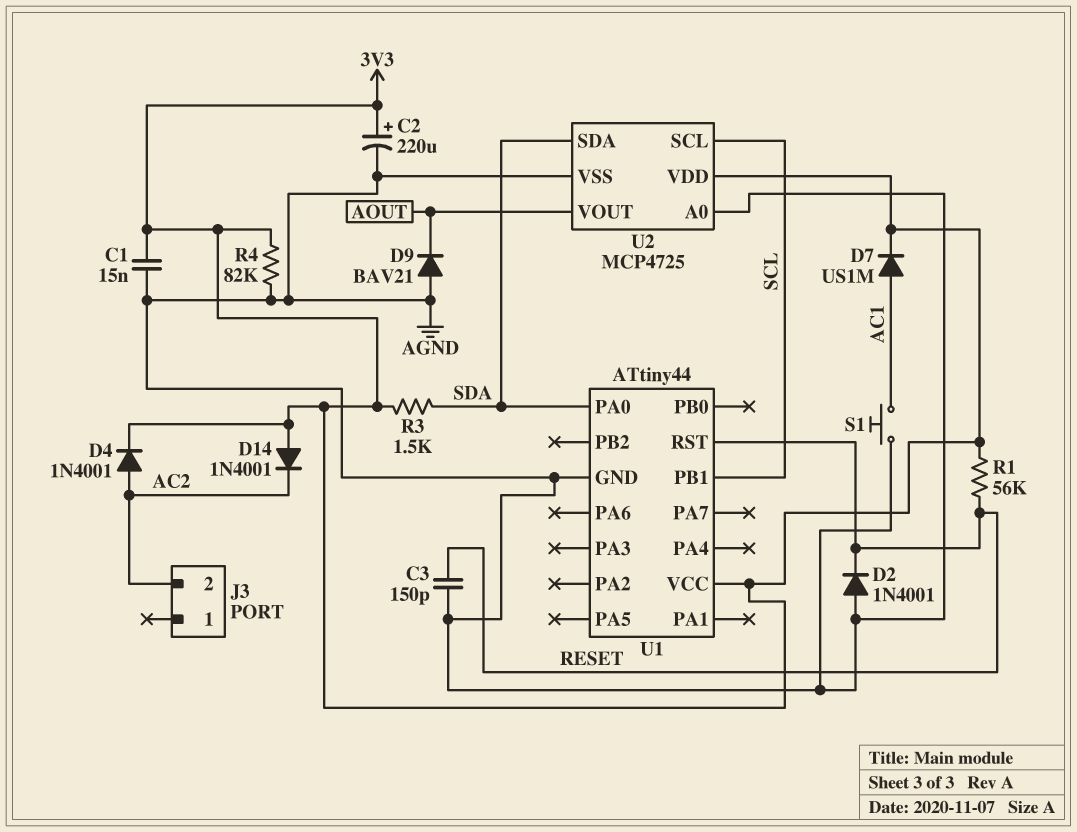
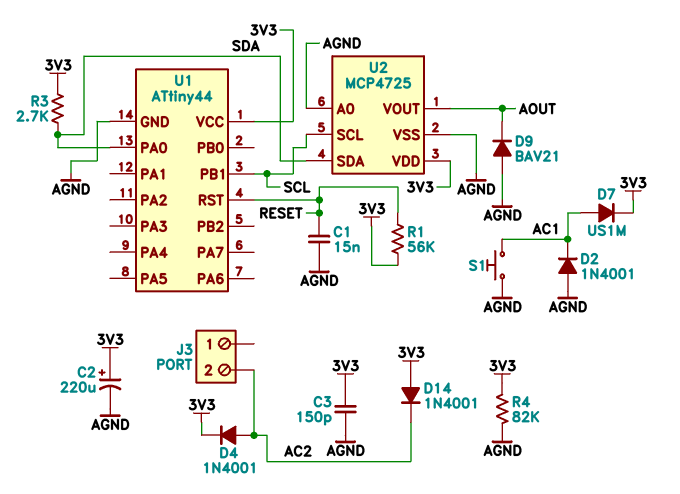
C1: 15nF (3V3, AGND) -> 15nF (AGND, RESET)
C3: 150pF (AGND, RESET) -> 150pF (3V3, AGND)
D2: diode 1N4001 (A AGND, K RESET) -> diode 1N4001 (A AGND, K AC1)
R3: 1.5k (3V3, SDA) -> 2.7k (3V3, SDA)

